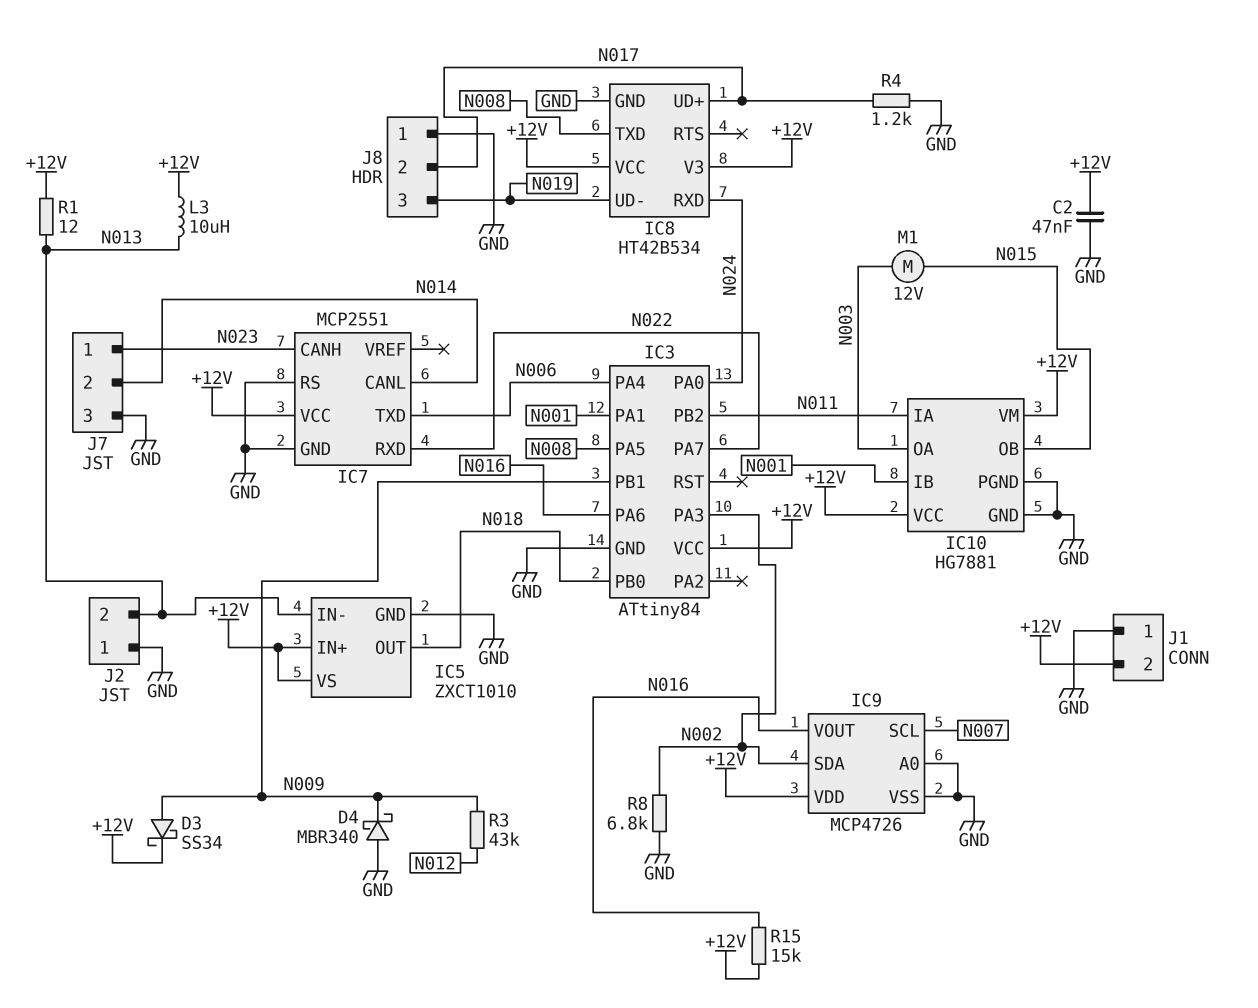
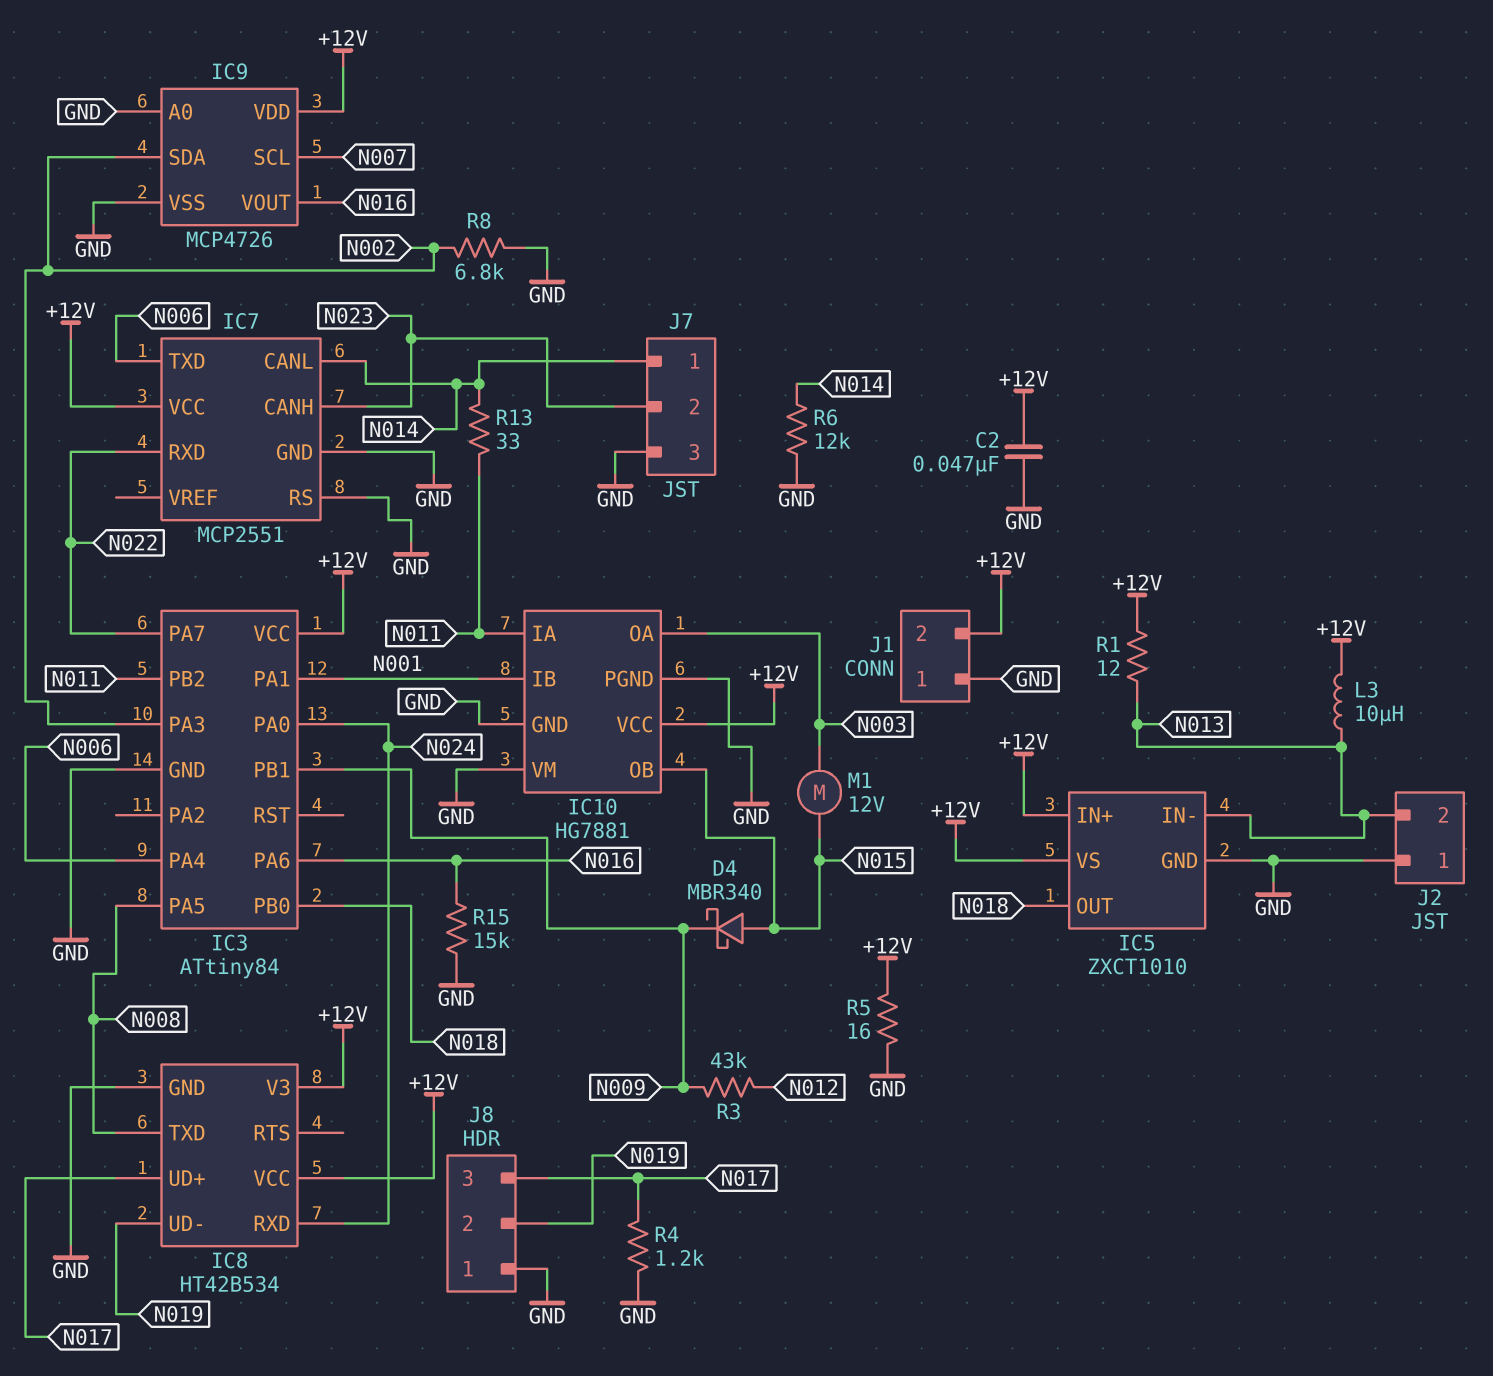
D3: schottky SS34 (A N009, K +12V) -> none
D4: schottky MBR340 (A GND, K N009) -> schottky MBR340 (A N015, K N009)
IC10 pin VM: +12V -> GND
J7 pin 1: N023 -> N014
J7 pin 2: N014 -> N023
J8 pin 2: N017 -> N019
J8 pin 3: N019 -> N017
R5: none -> 16 (+12V, GND)
R6: none -> 12k (GND, N014)
R13: none -> 33 (N011, N014)
R15: 15k (+12V, N016) -> 15k (GND, N016)

